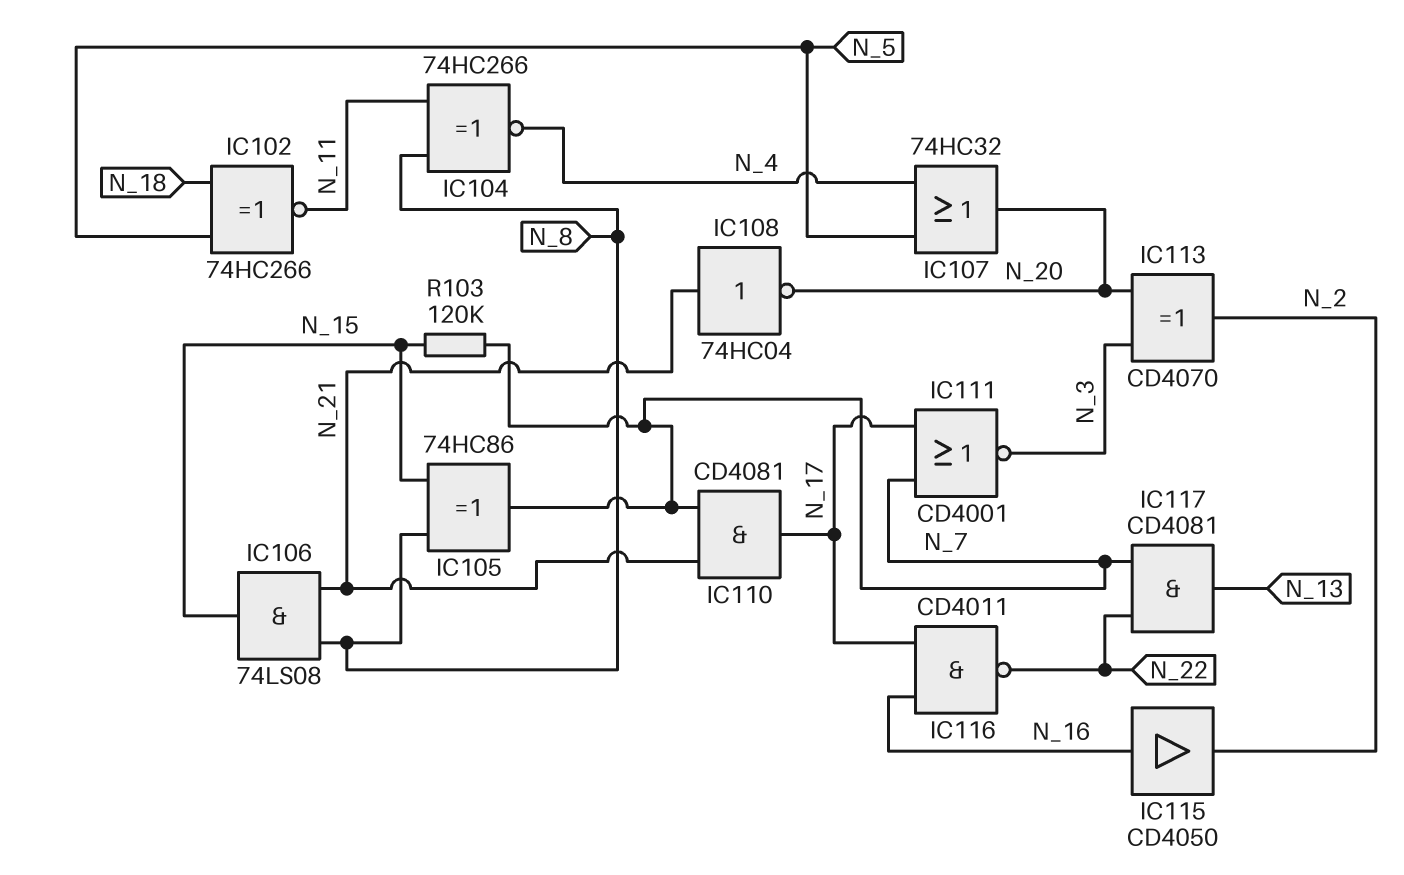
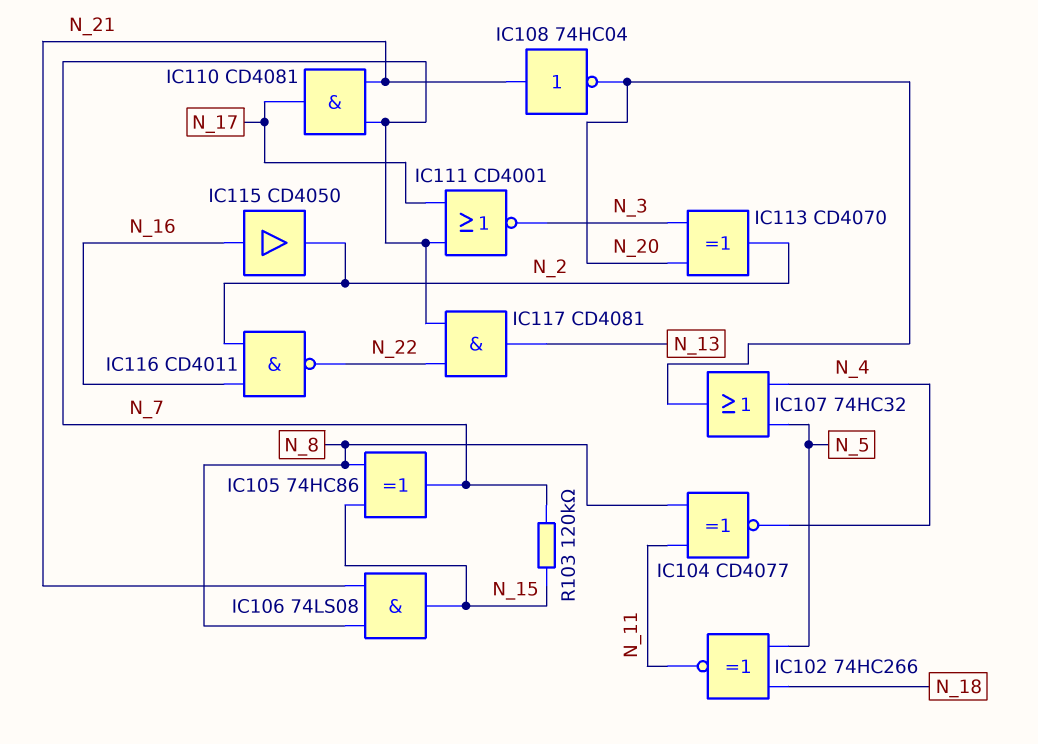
IC104: XNOR 74HC266 (in N_8, in N_11, out N_4) -> XNOR CD4077 (in N_8, in N_11, out N_4)
IC116: NAND CD4011 (in N_16, in N_17, out N_22) -> NAND CD4011 (in N_2, in N_16, out N_22)

